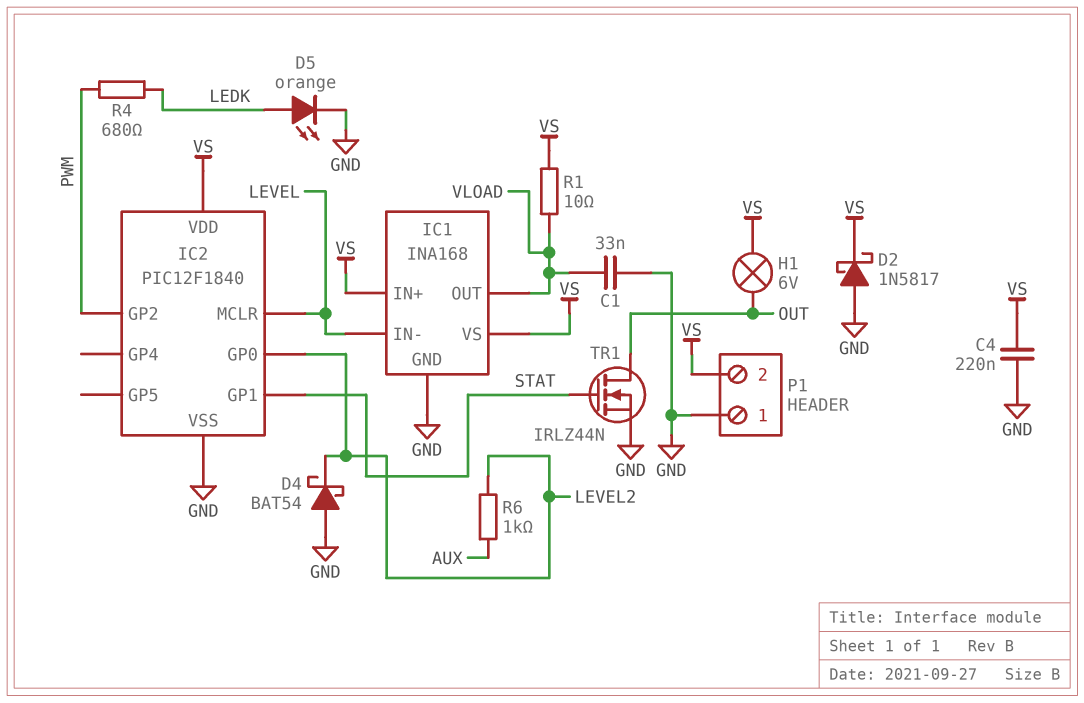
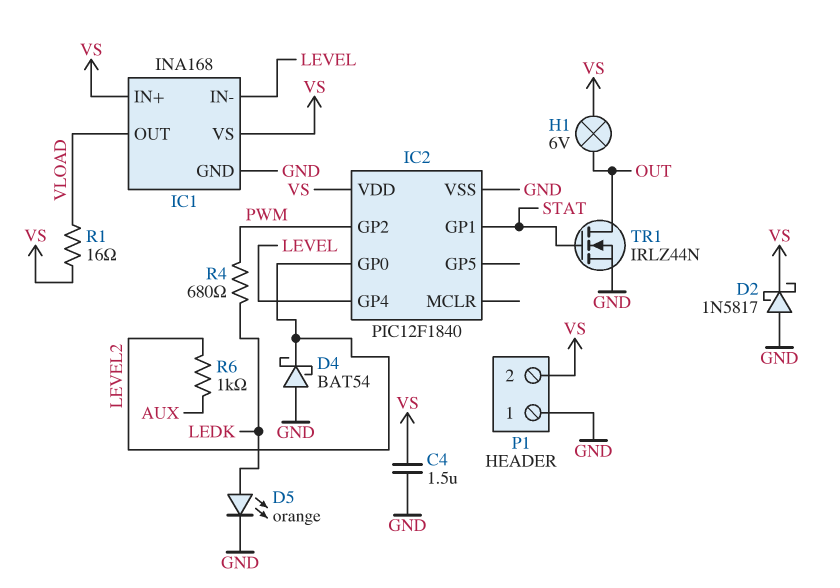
C1: 33nF (GND, VLOAD) -> none
C4: 220nF (GND, VS) -> 1.5uF (GND, VS)
IC2 pin GP4: none -> LEVEL
IC2 pin MCLR: LEVEL -> none
R1: 10 (VLOAD, VS) -> 16 (VLOAD, VS)

